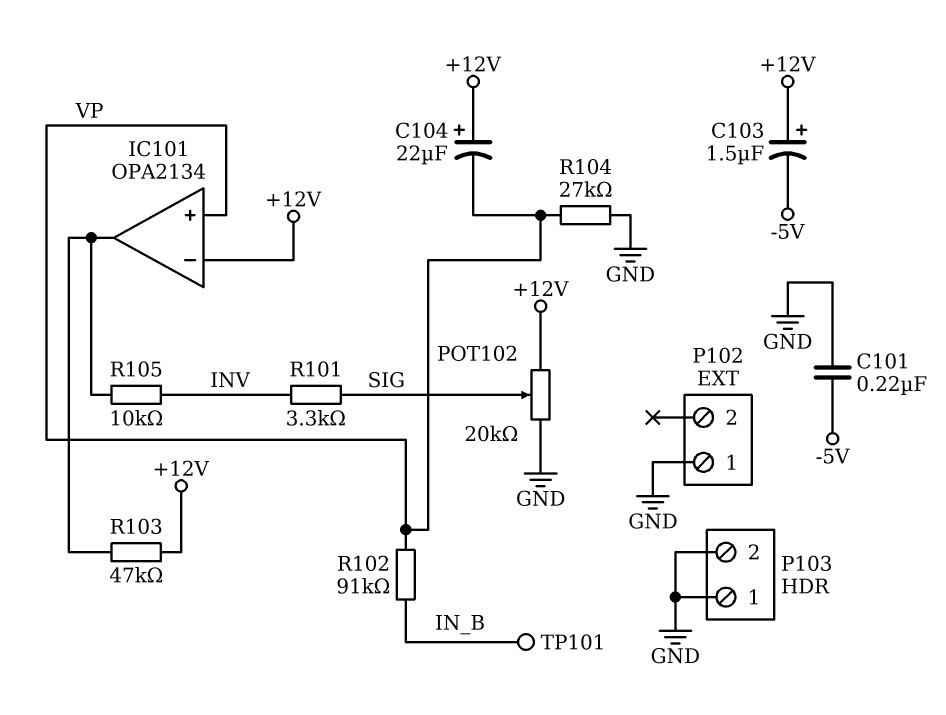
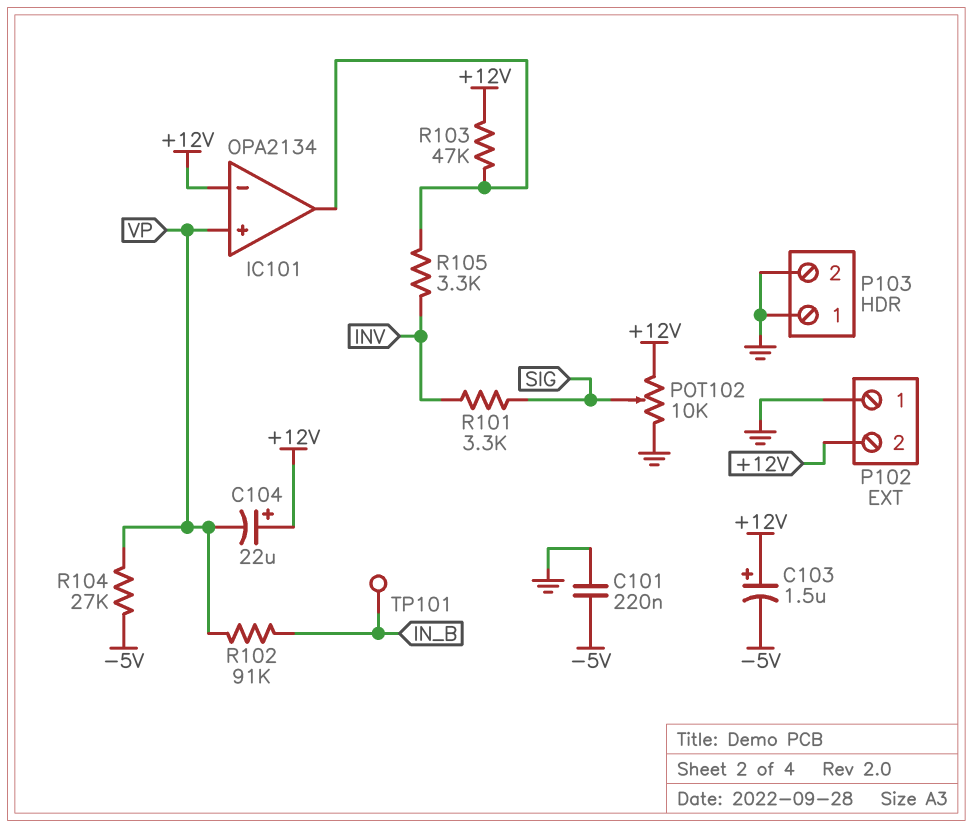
P102 pin 2: none -> +12V
POT102: 20k (+12V, GND, wiper SIG) -> 10k (+12V, GND, wiper SIG)
R104: 27k (GND, VP) -> 27k (-5V, VP)
R105: 10k (IC101/out, INV) -> 3.3k (IC101/out, INV)

